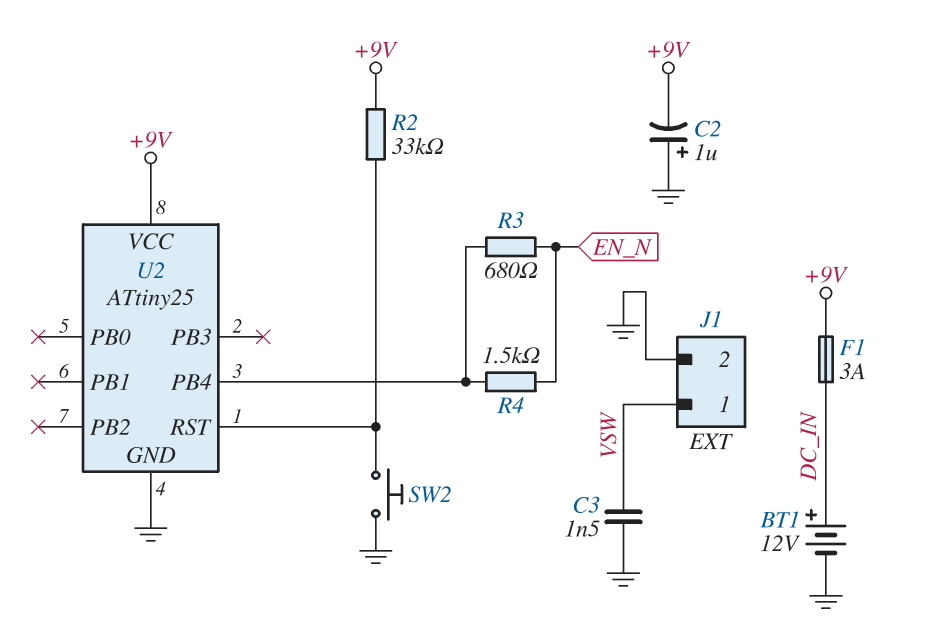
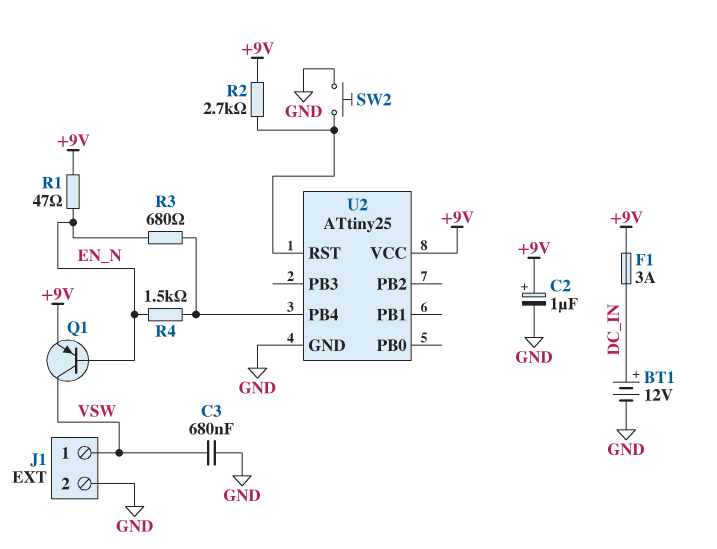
C2: 1uF (plus GND, minus +9V) -> 1uF (plus +9V, minus GND)
C3: 1.5nF (GND, VSW) -> 680nF (GND, VSW)
Q1: none -> PNP (B EN_N, C VSW, E +9V)
R1: none -> 47 (+9V, EN_N)
R2: 33k (+9V, U2/RST) -> 2.7k (+9V, U2/RST)

